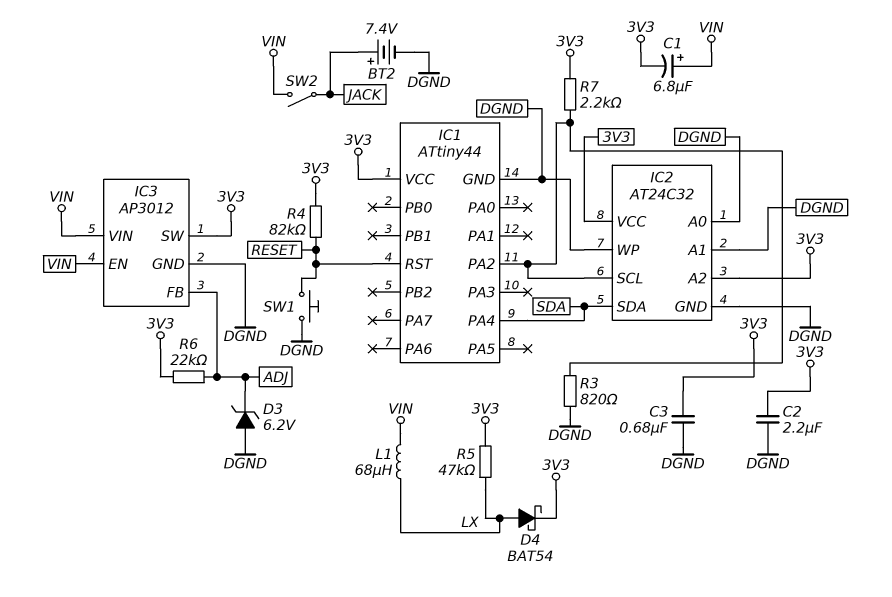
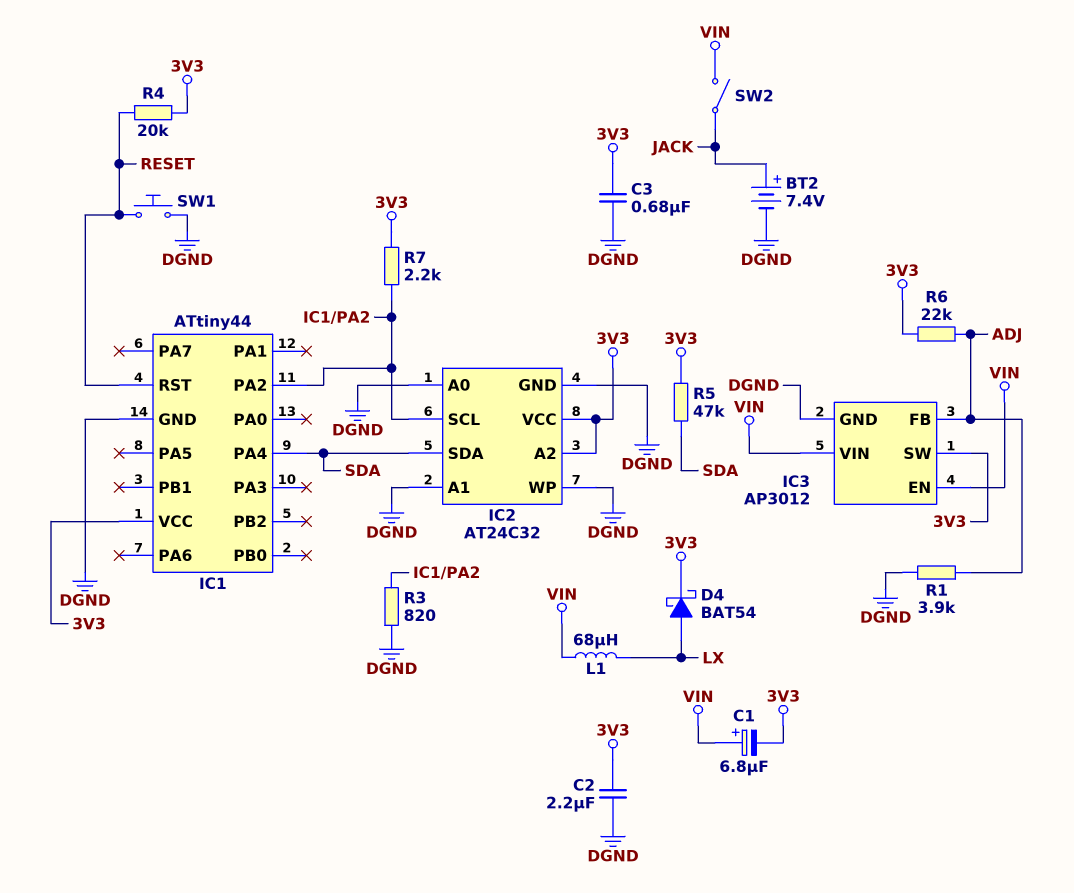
D3: zener 6.2V (A DGND, K ADJ) -> none
R1: none -> 3.9k (ADJ, DGND)
R4: 82k (3V3, RESET) -> 20k (3V3, RESET)
R5: 47k (3V3, LX) -> 47k (3V3, SDA)

